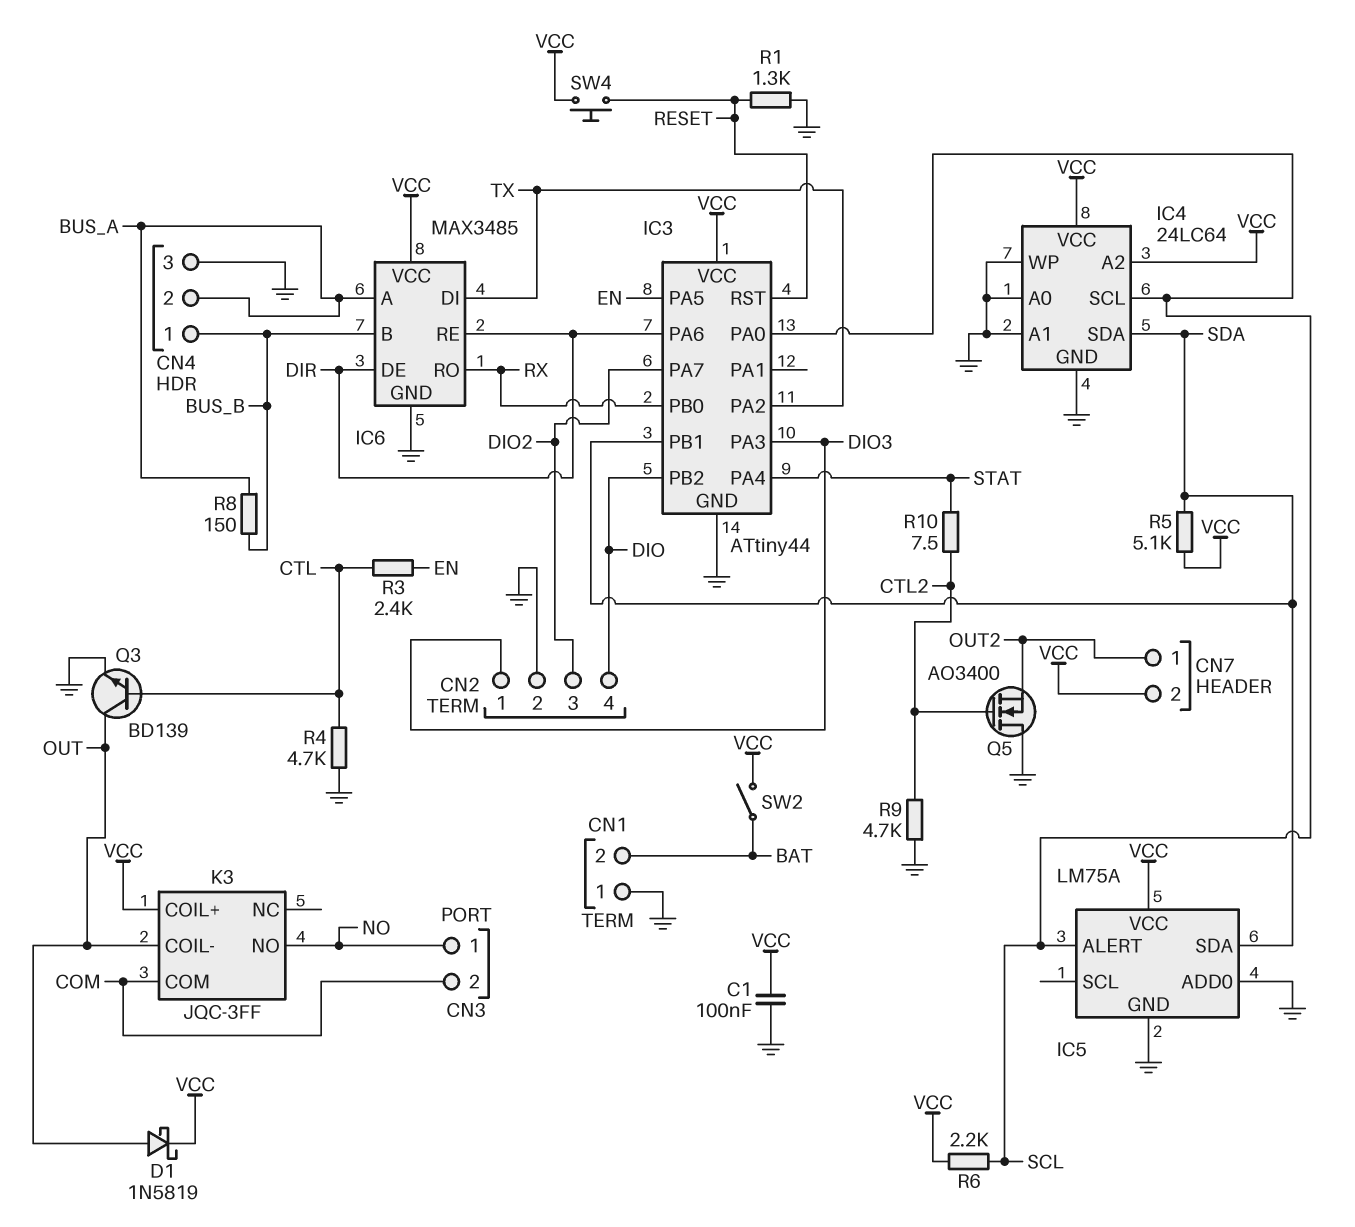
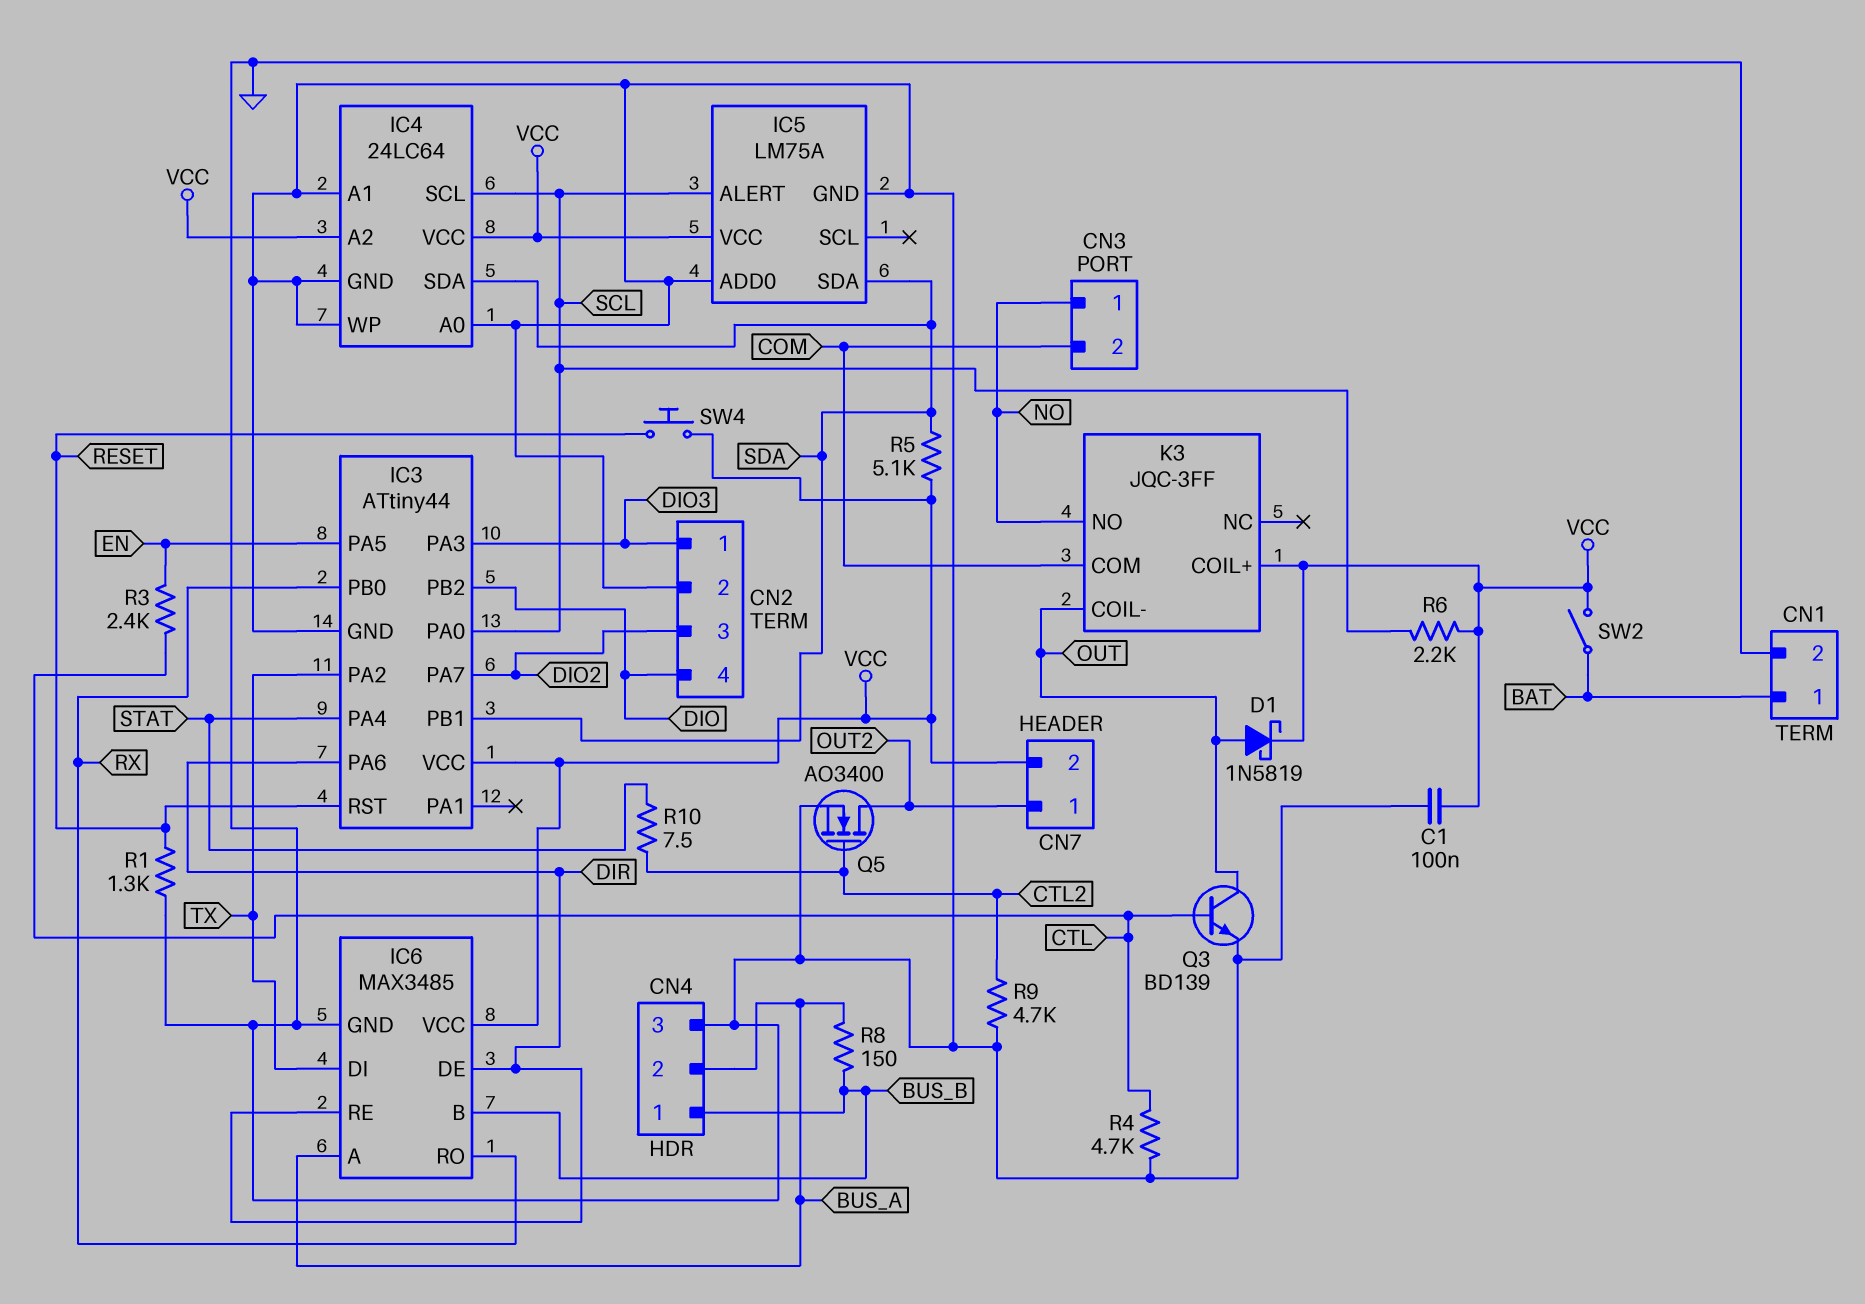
CN1 pin 1: GND -> BAT
CN1 pin 2: BAT -> GND
Q5: NMOS AO3400 (G CTL2, D GND, S OUT2) -> NMOS AO3400 (G CTL2, D OUT2, S GND)

